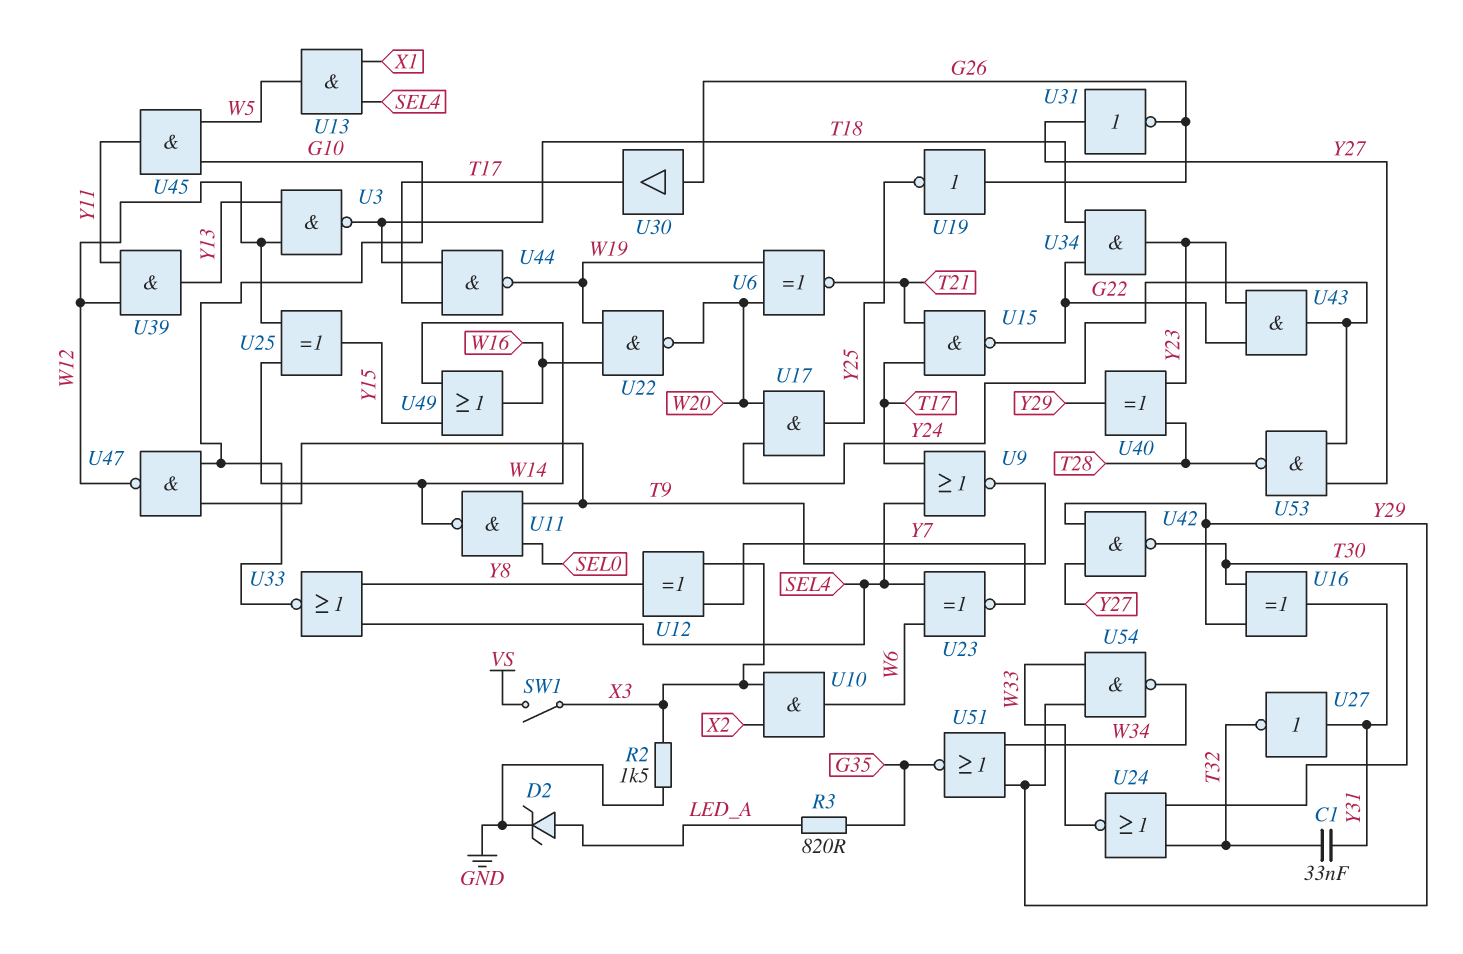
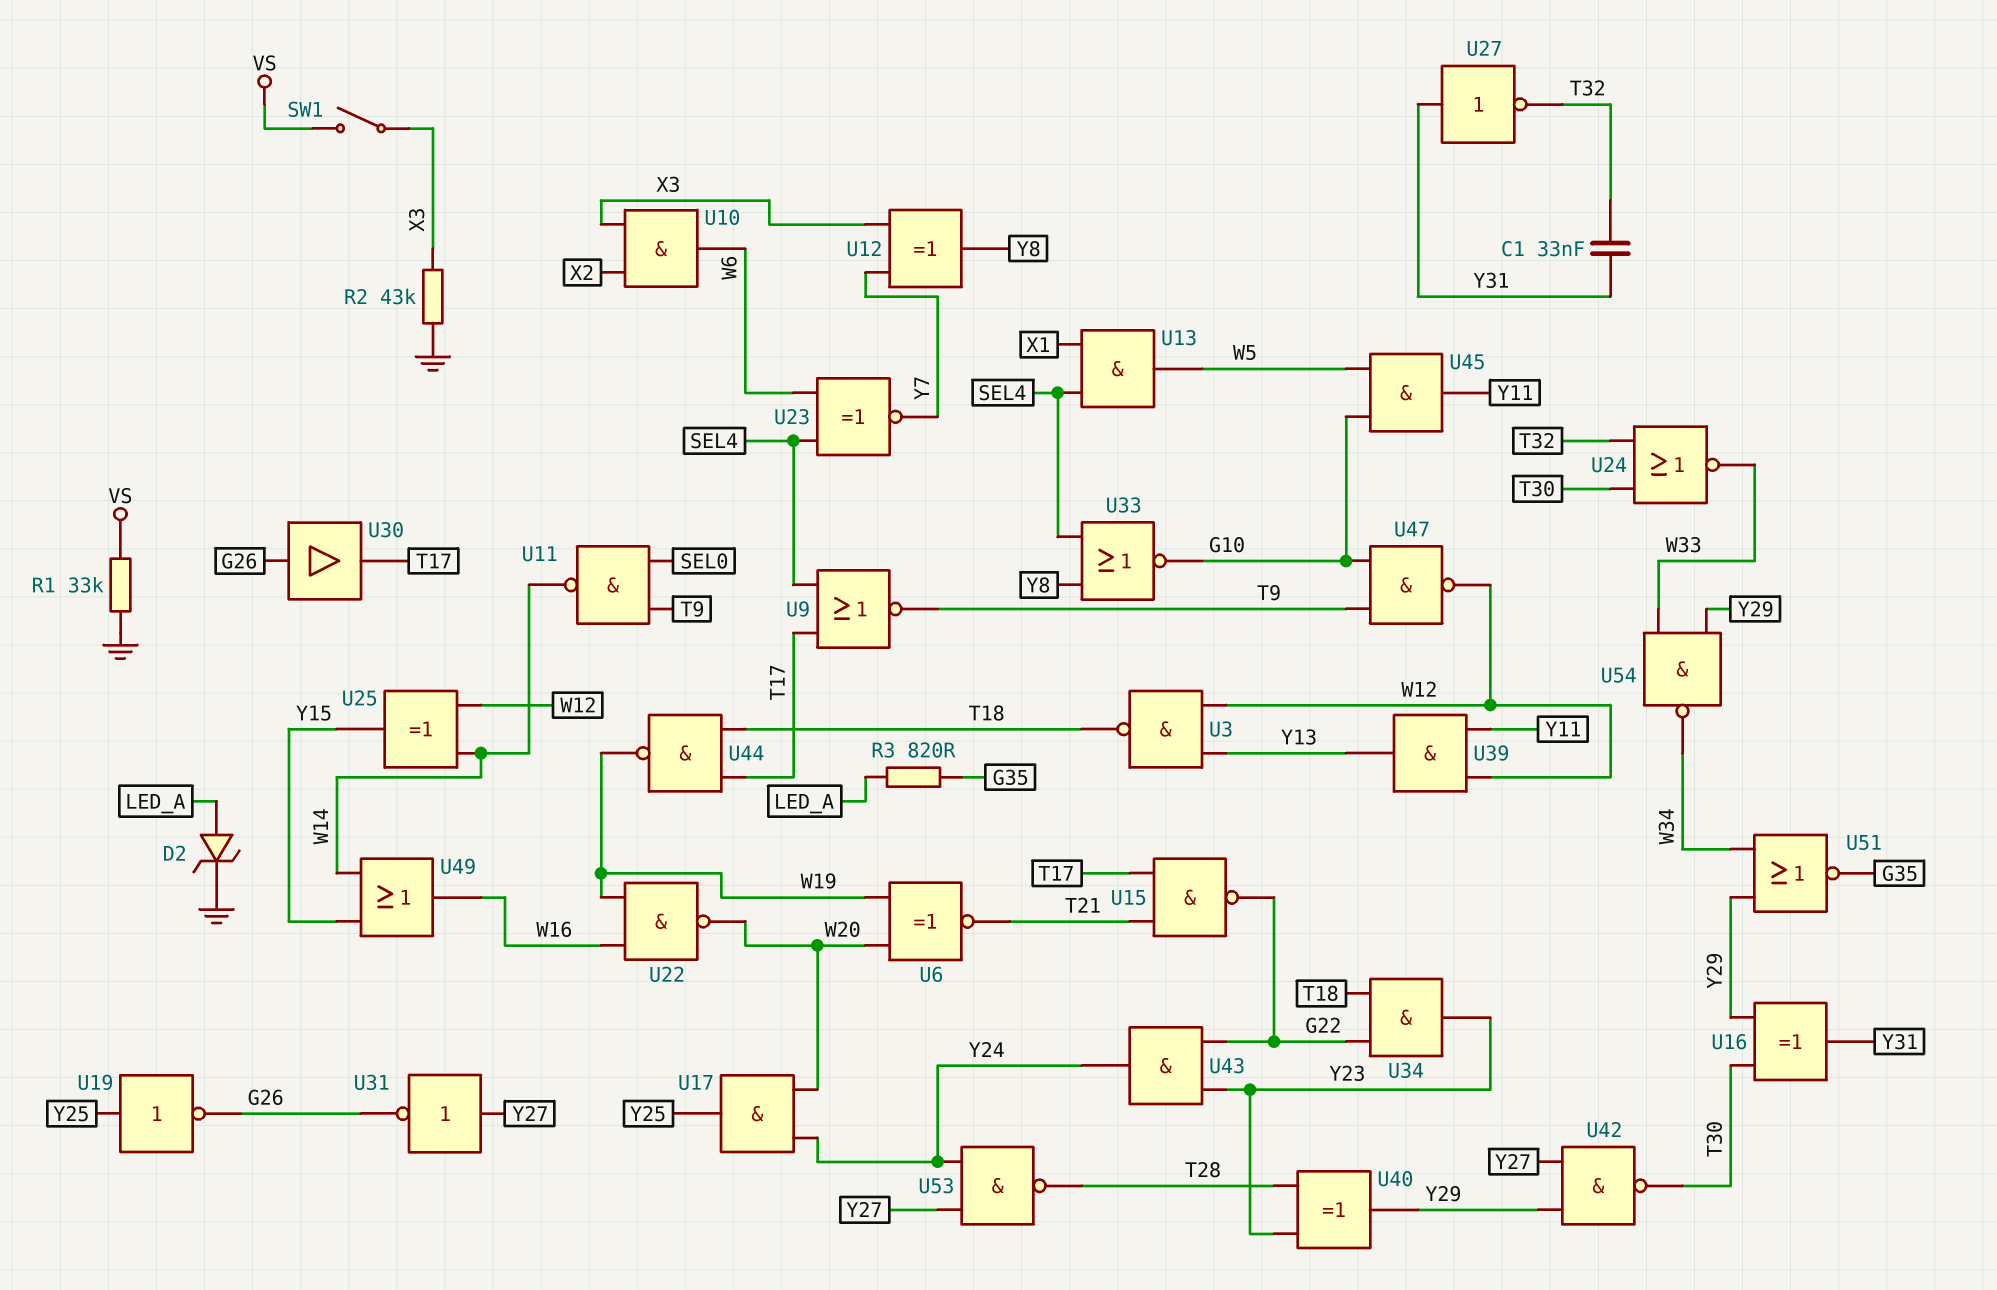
R1: none -> 33k (GND, VS)
R2: 1.5k (GND, X3) -> 43k (GND, X3)
U19: NOT (in G26, out Y25) -> NOT (in Y25, out G26)

